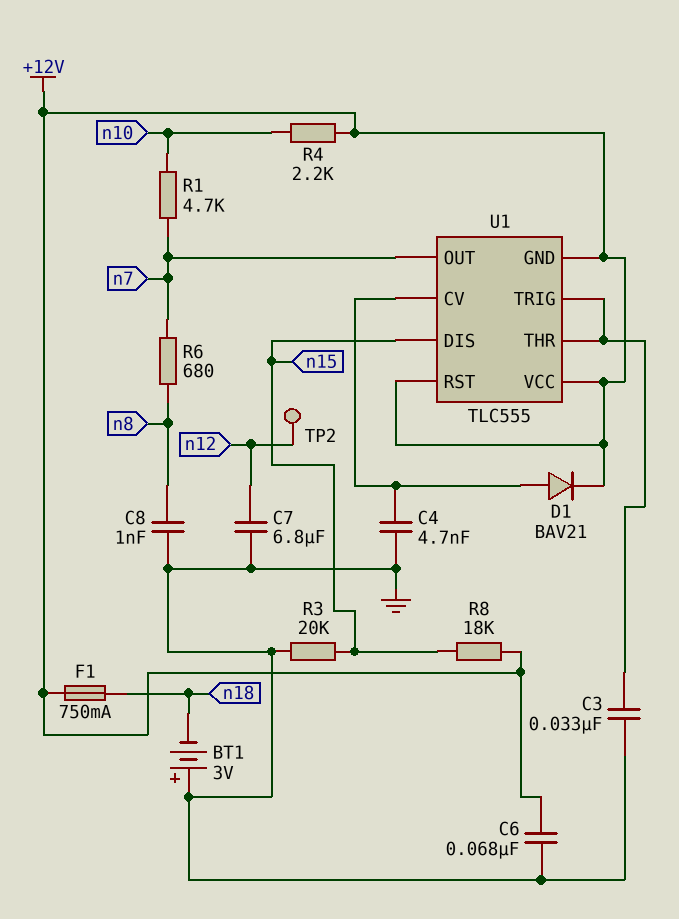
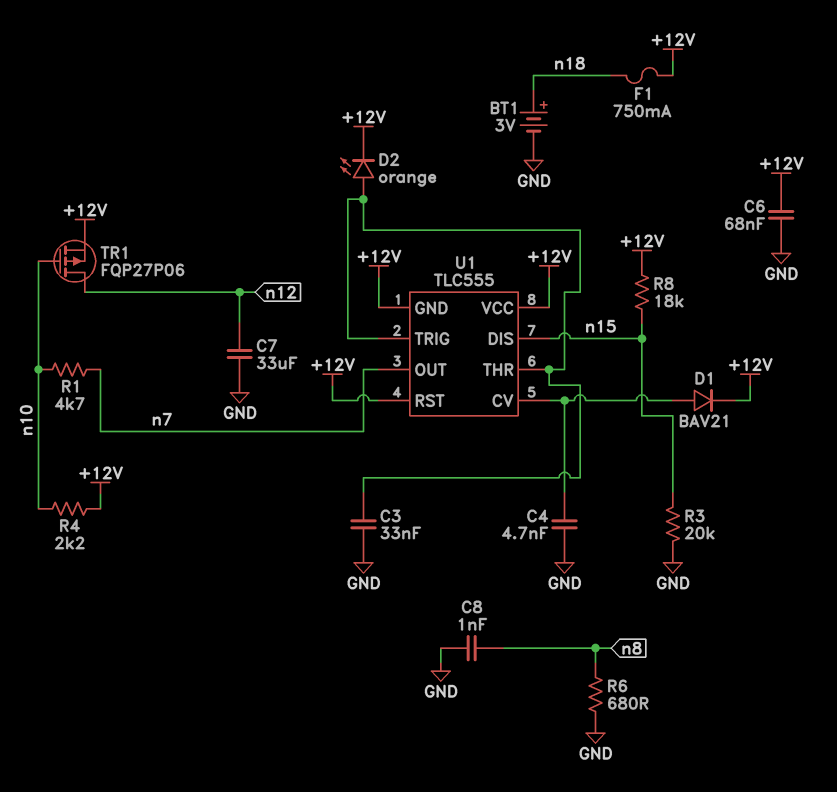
BT1: 3V (plus GND, minus n18) -> 3V (plus n18, minus GND)
C7: 6.8uF (GND, n12) -> 33uF (GND, n12)
D2: none -> LED orange (A U1/THR, K +12V)
R6: 680 (n7, n8) -> 680 (GND, n8)
TP2: test point (n12) -> none
TR1: none -> PMOS FQP27P06 (G n10, D n12, S +12V)

